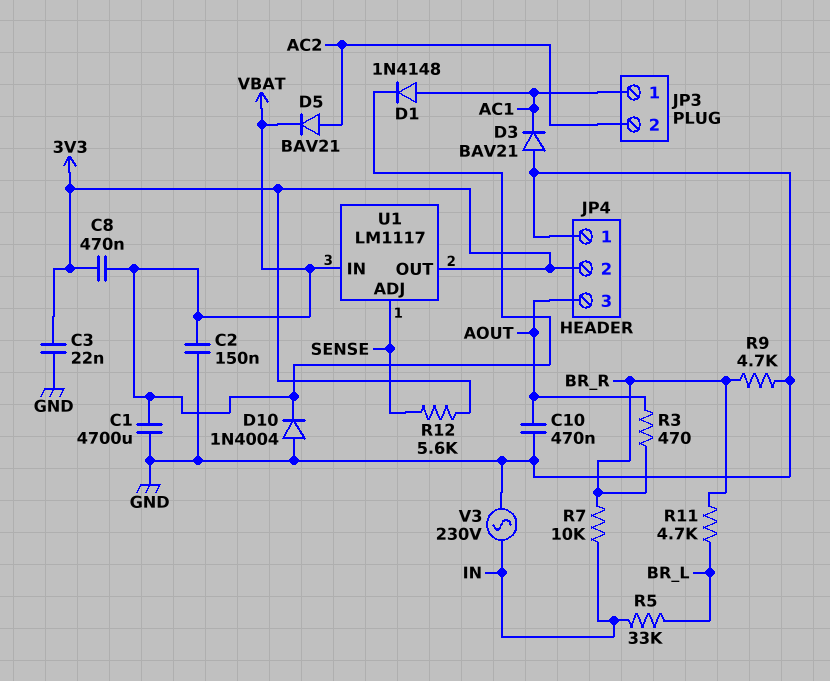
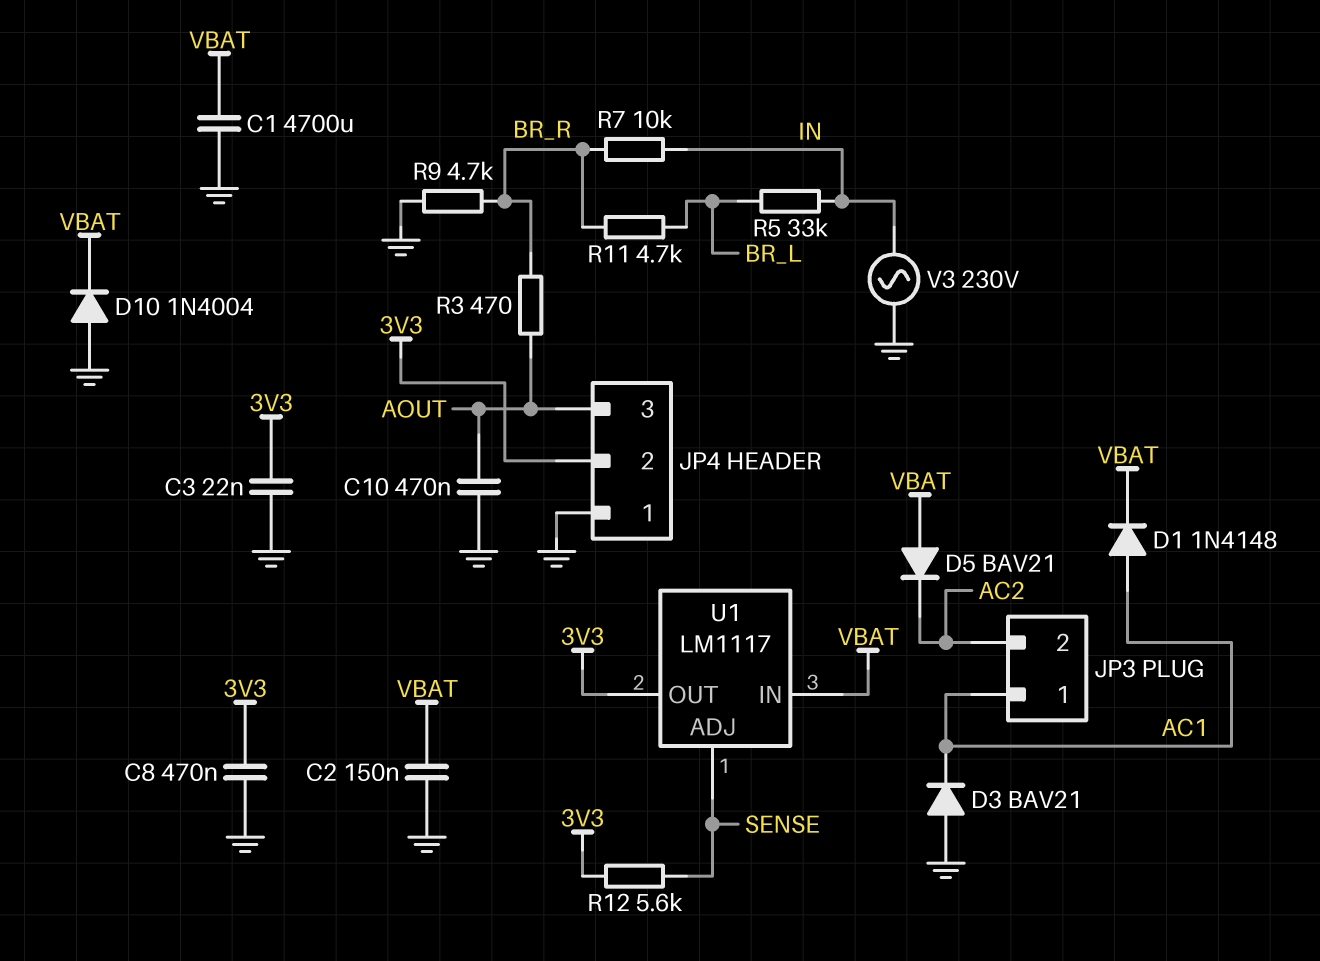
C8: 470nF (3V3, VBAT) -> 470nF (3V3, GND)
D5: diode BAV21 (A AC2, K VBAT) -> diode BAV21 (A VBAT, K AC2)

